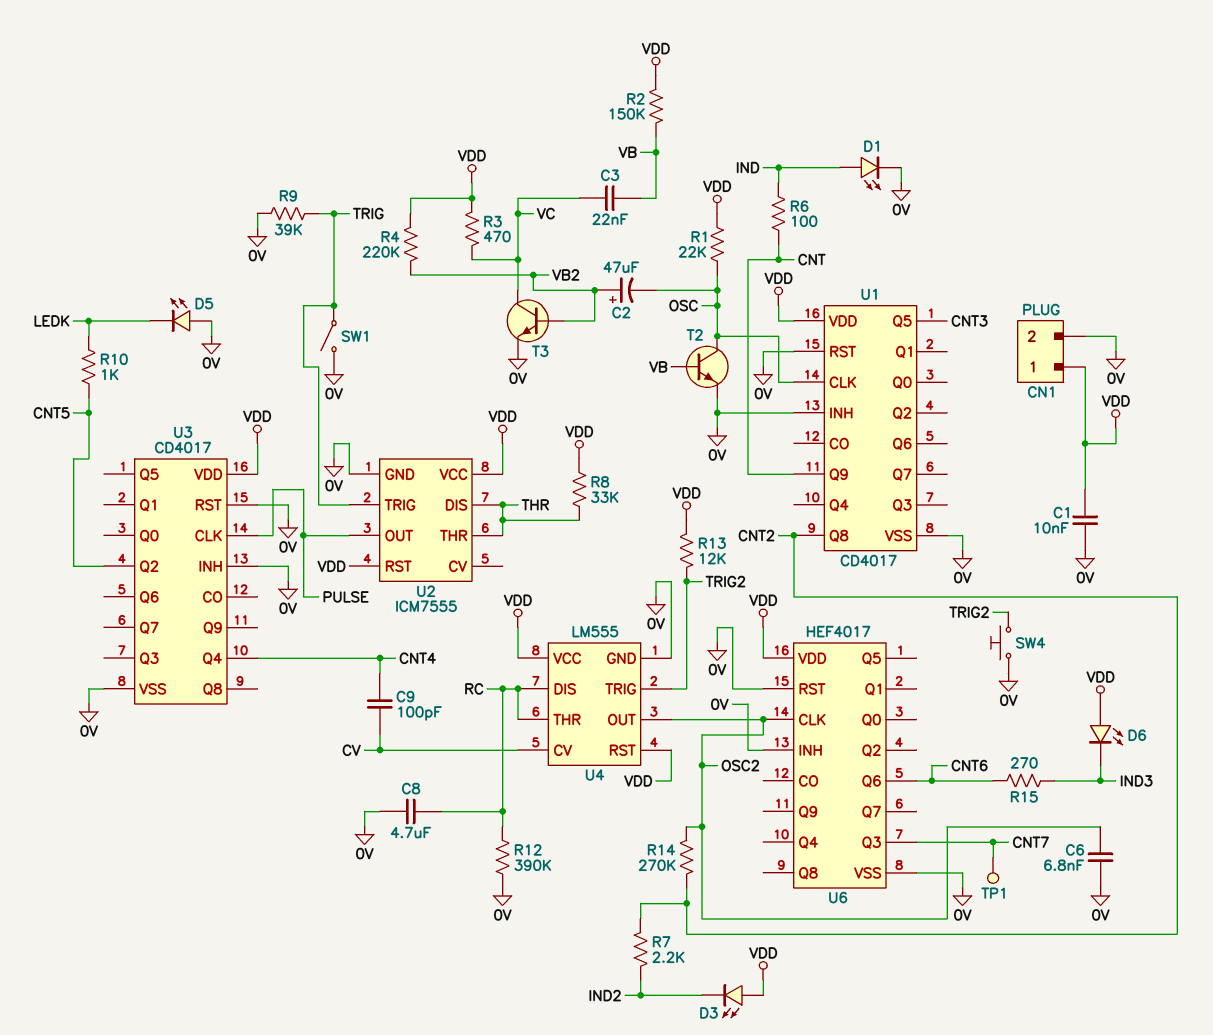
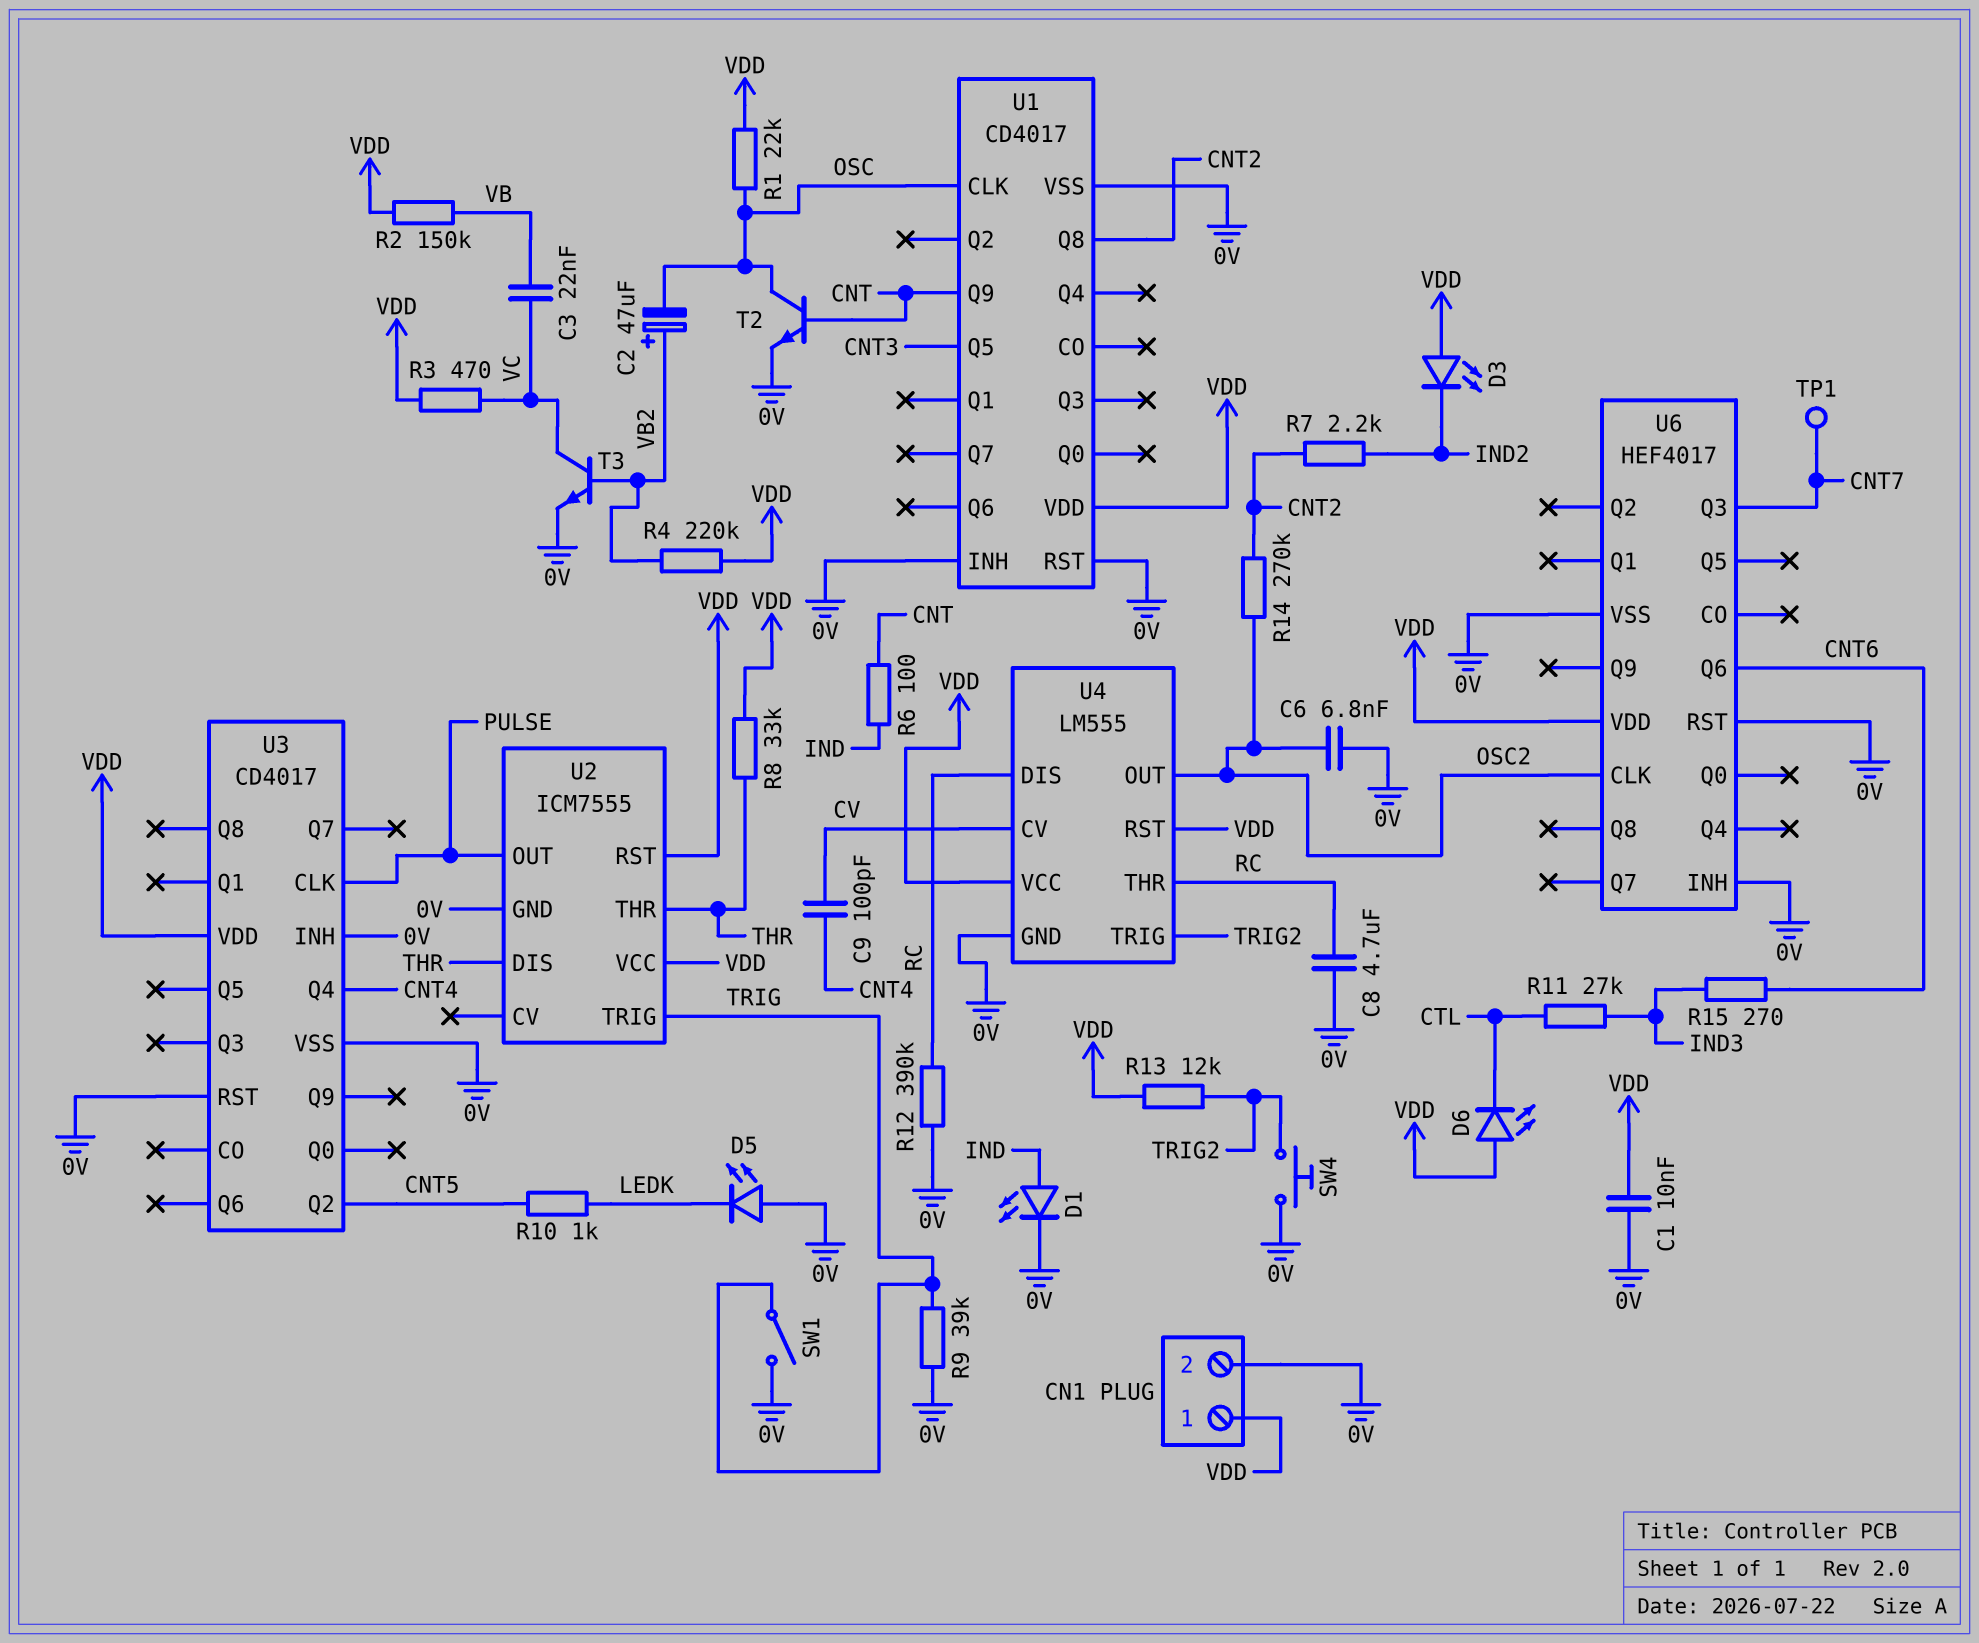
D6: LED (A VDD, K IND3) -> LED (A VDD, K CTL)
R11: none -> 27k (CTL, IND3)
T2: NPN (B VB, C OSC, E 0V) -> NPN (B CNT, C OSC, E 0V)

